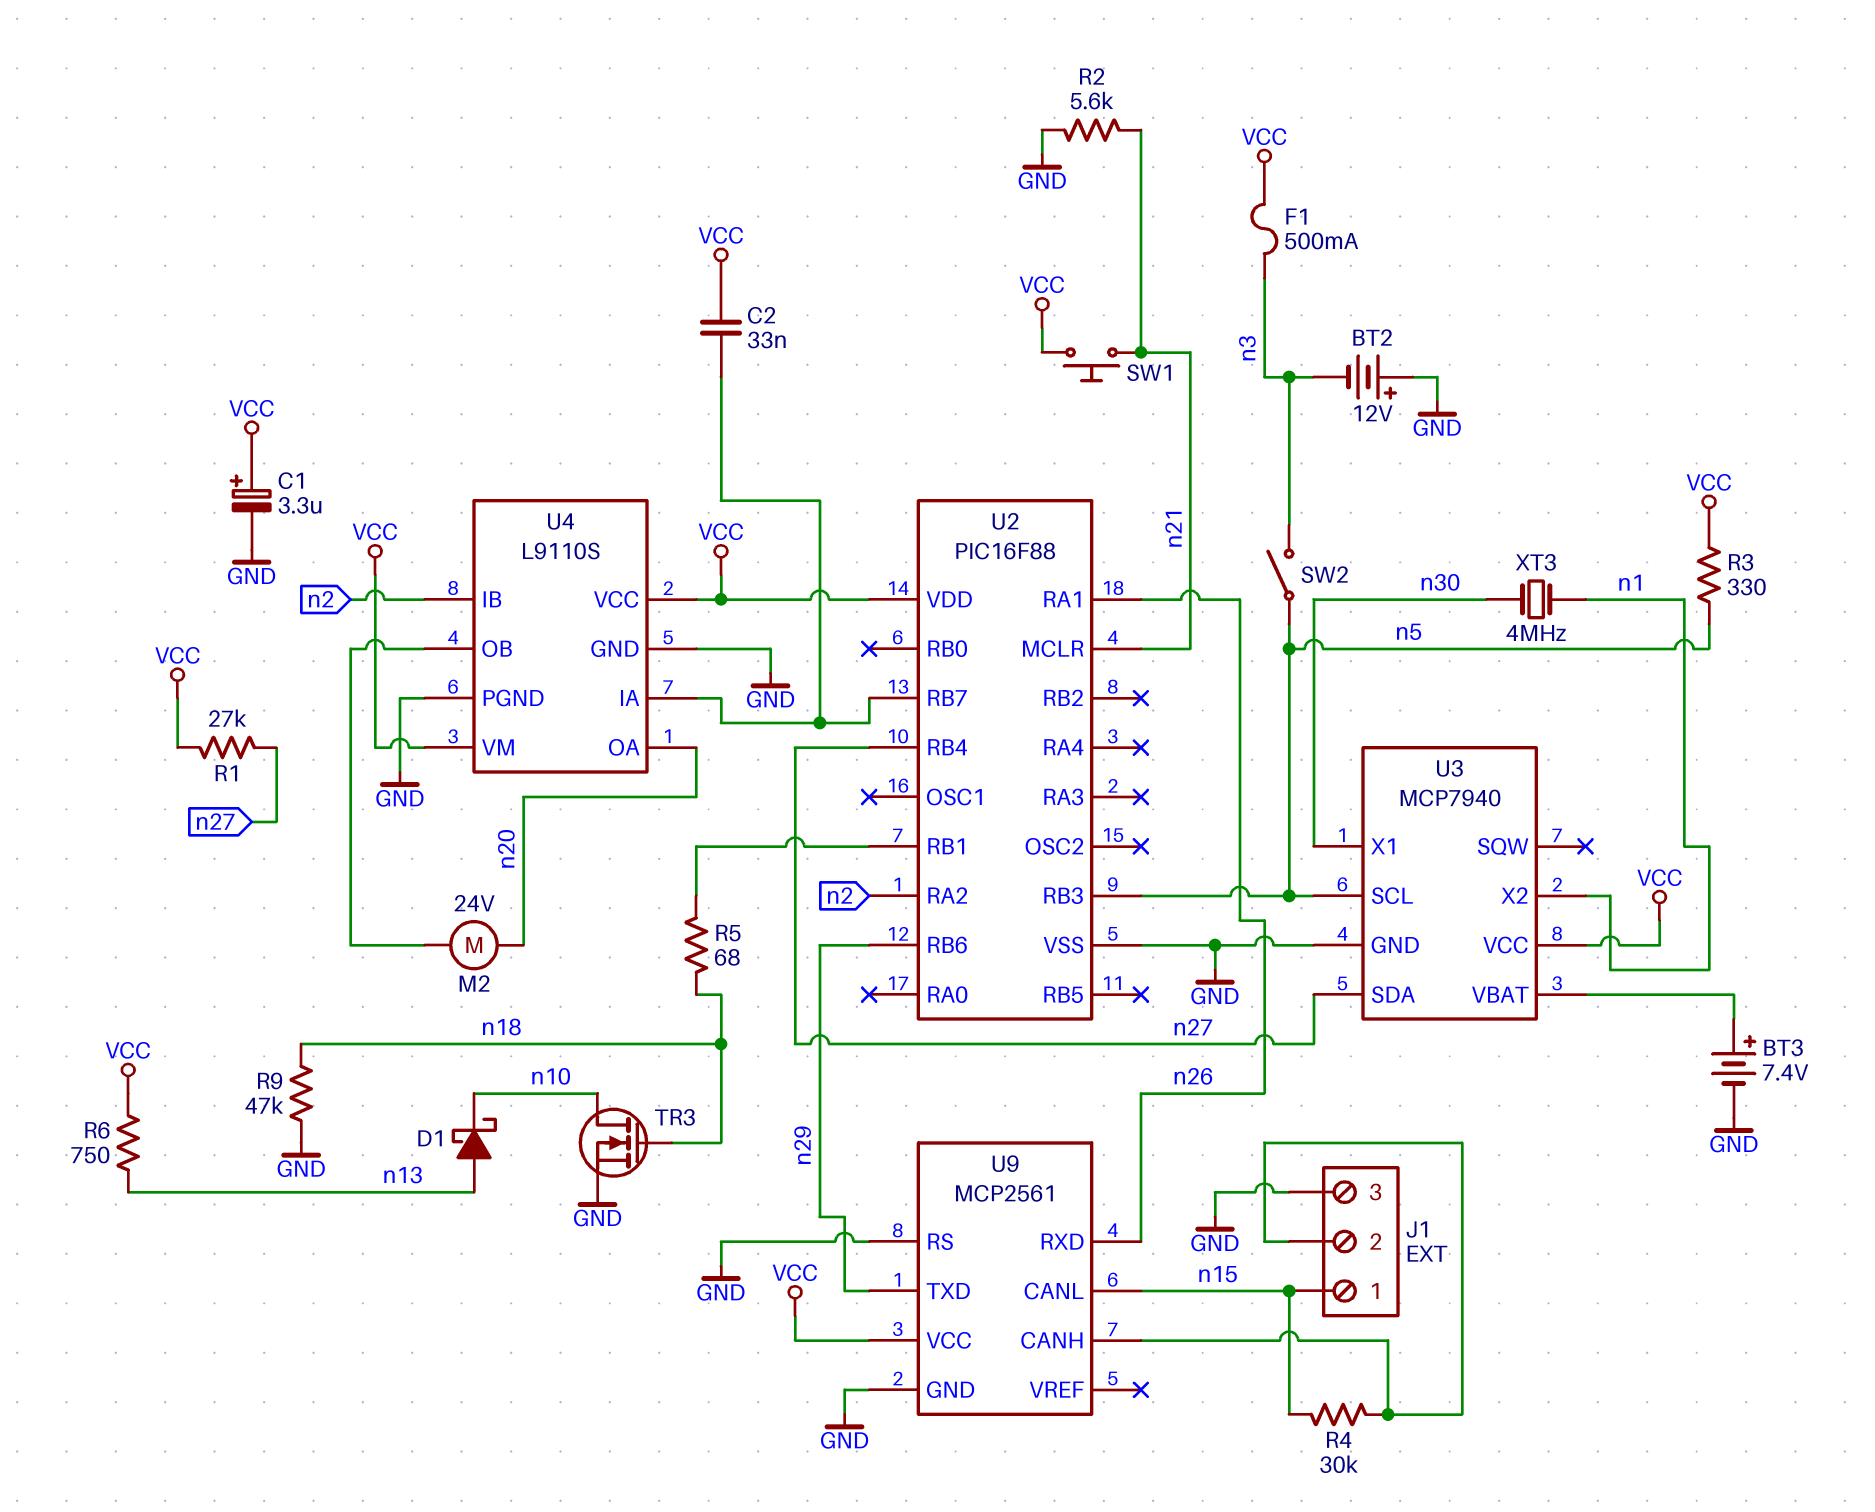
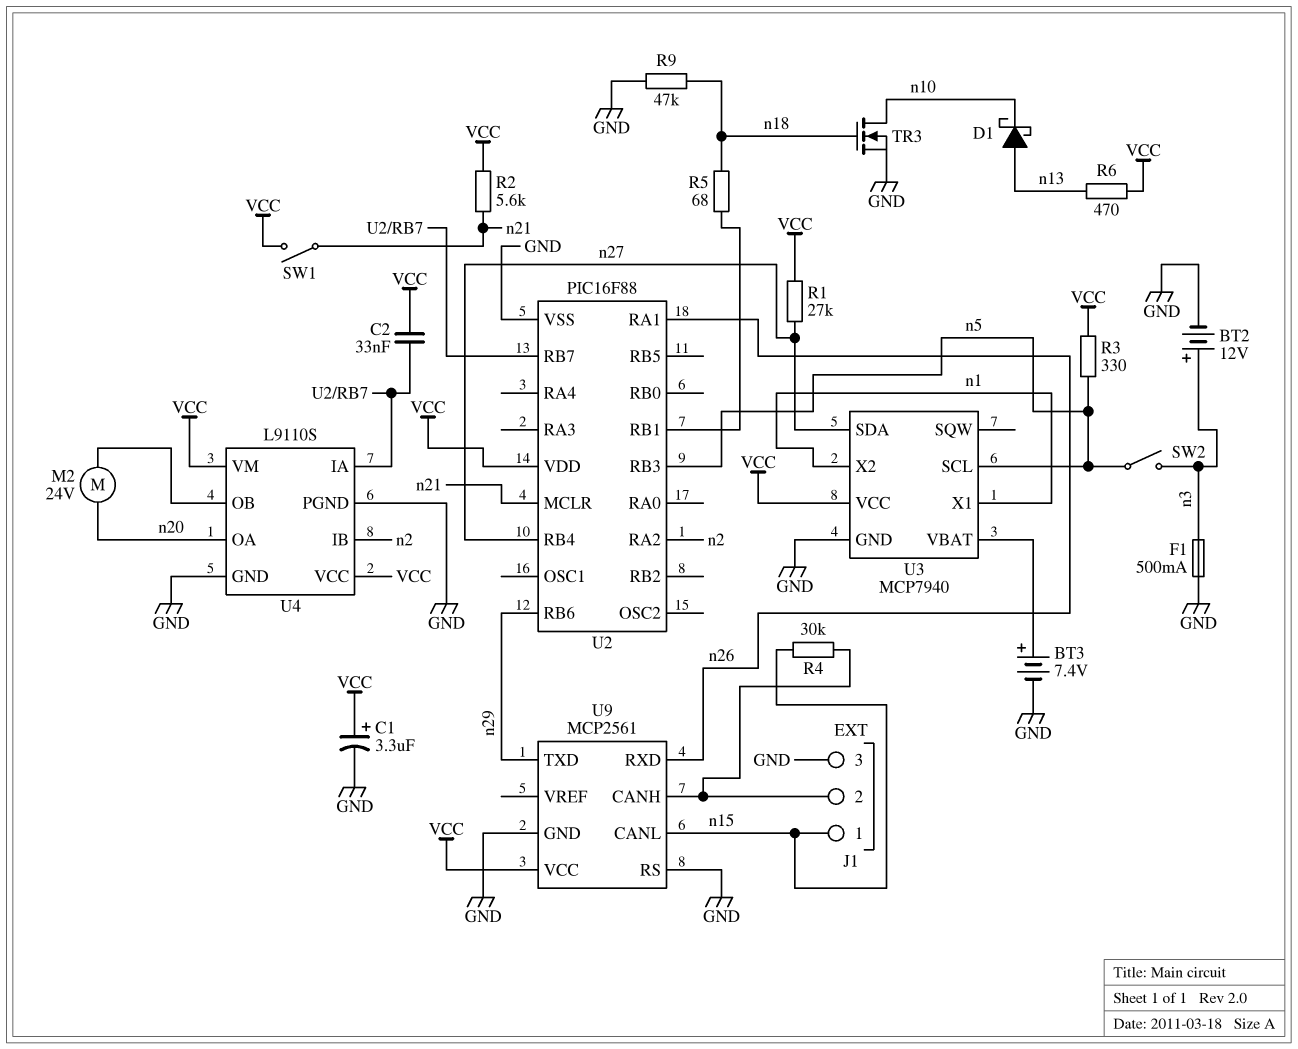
BT2: 12V (plus GND, minus n3) -> 12V (plus n3, minus GND)
F1: 500mA (VCC, n3) -> 500mA (GND, n3)
R2: 5.6k (GND, n21) -> 5.6k (VCC, n21)
R6: 750 (VCC, n13) -> 470 (VCC, n13)
SW1: button (VCC, n21) -> switch (VCC, n21)
U3 pin X1: n30 -> n1
XT3: 4MHz (n1, n30) -> none

